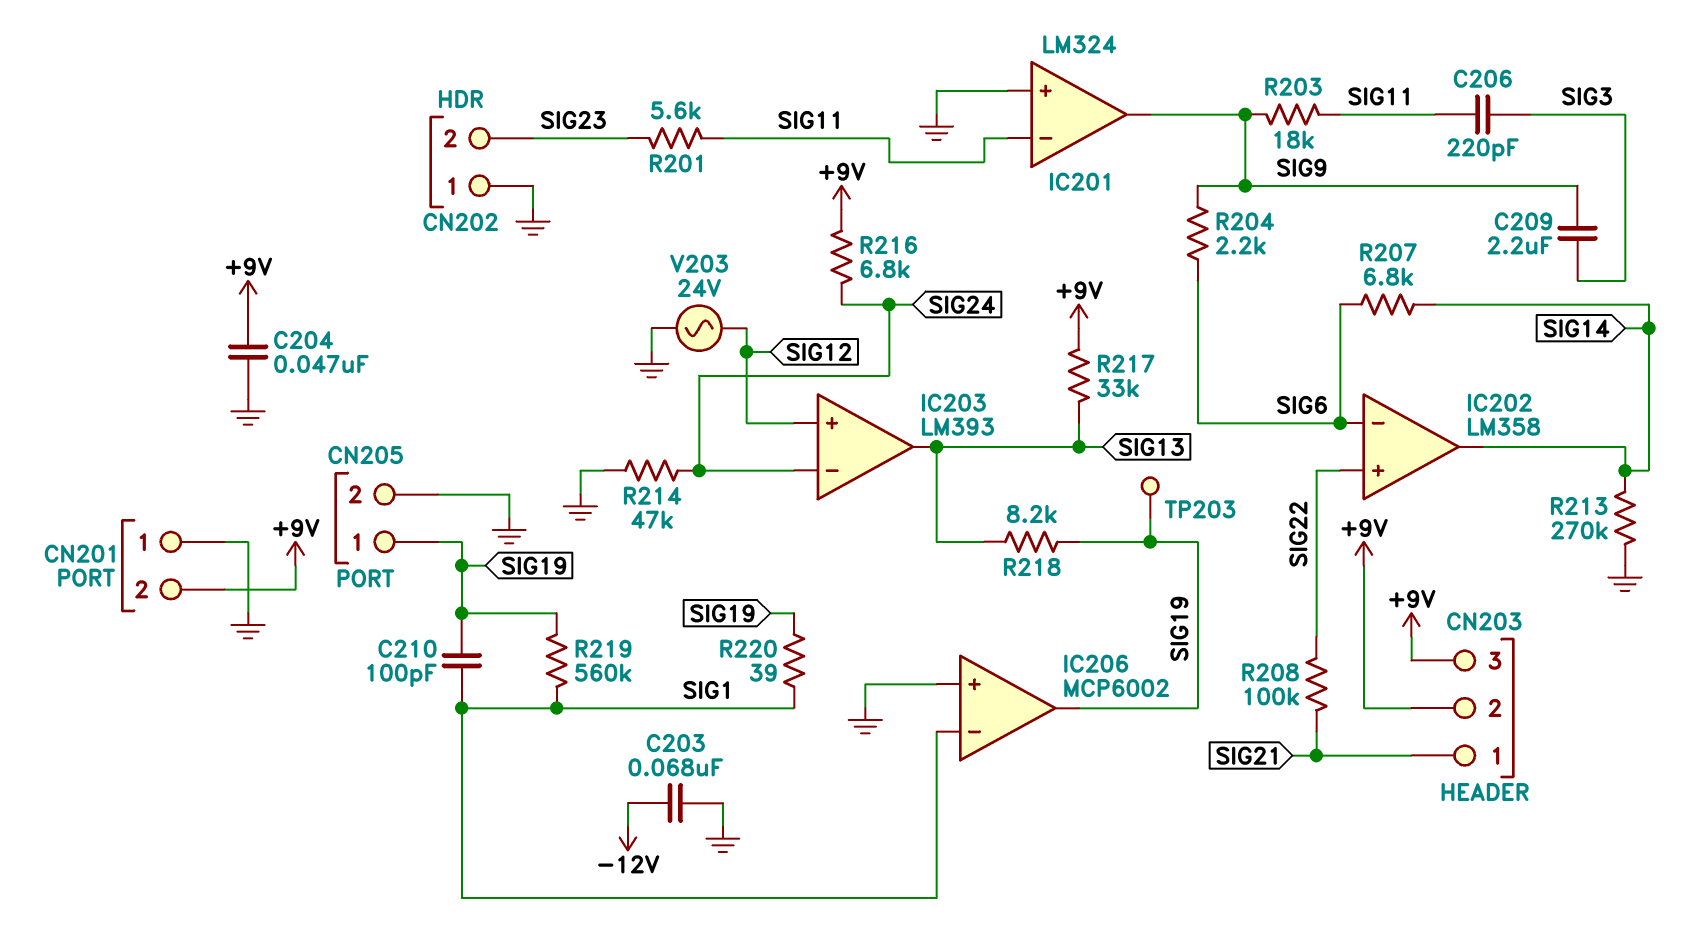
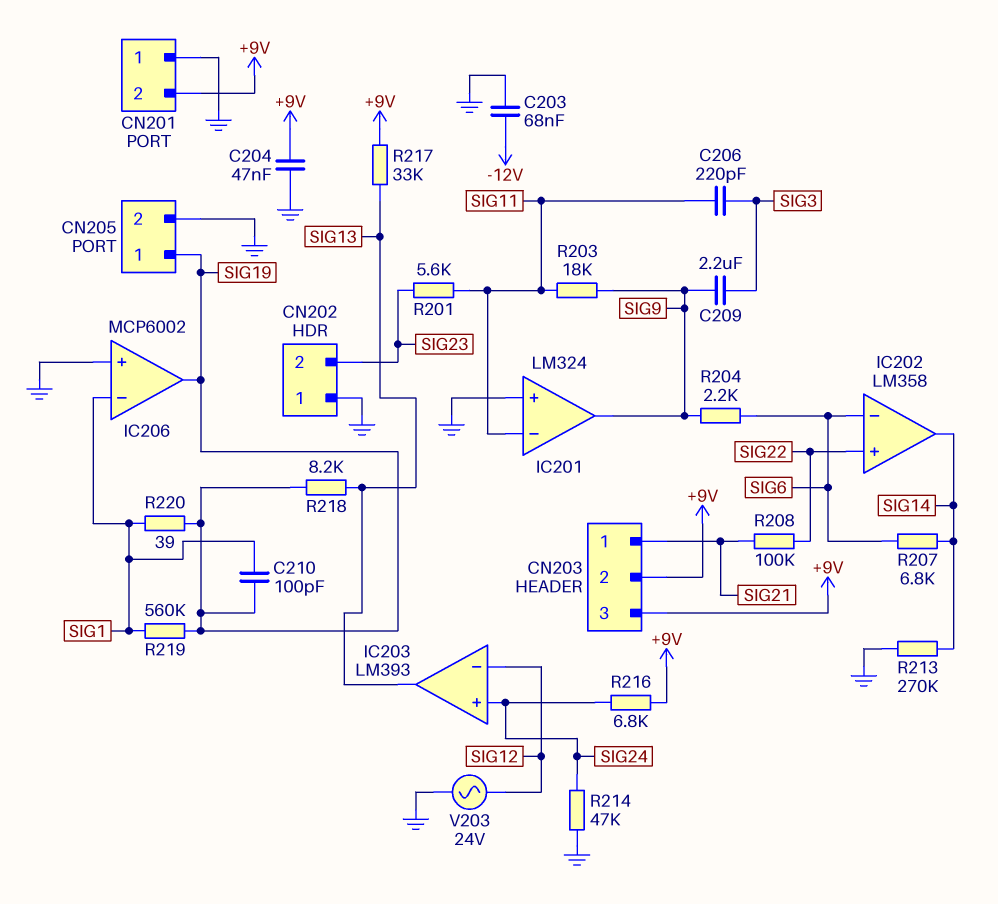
IC203 pin in+: SIG12 -> SIG24
IC203 pin in-: SIG24 -> SIG12
TP203: test point (SIG19) -> none

